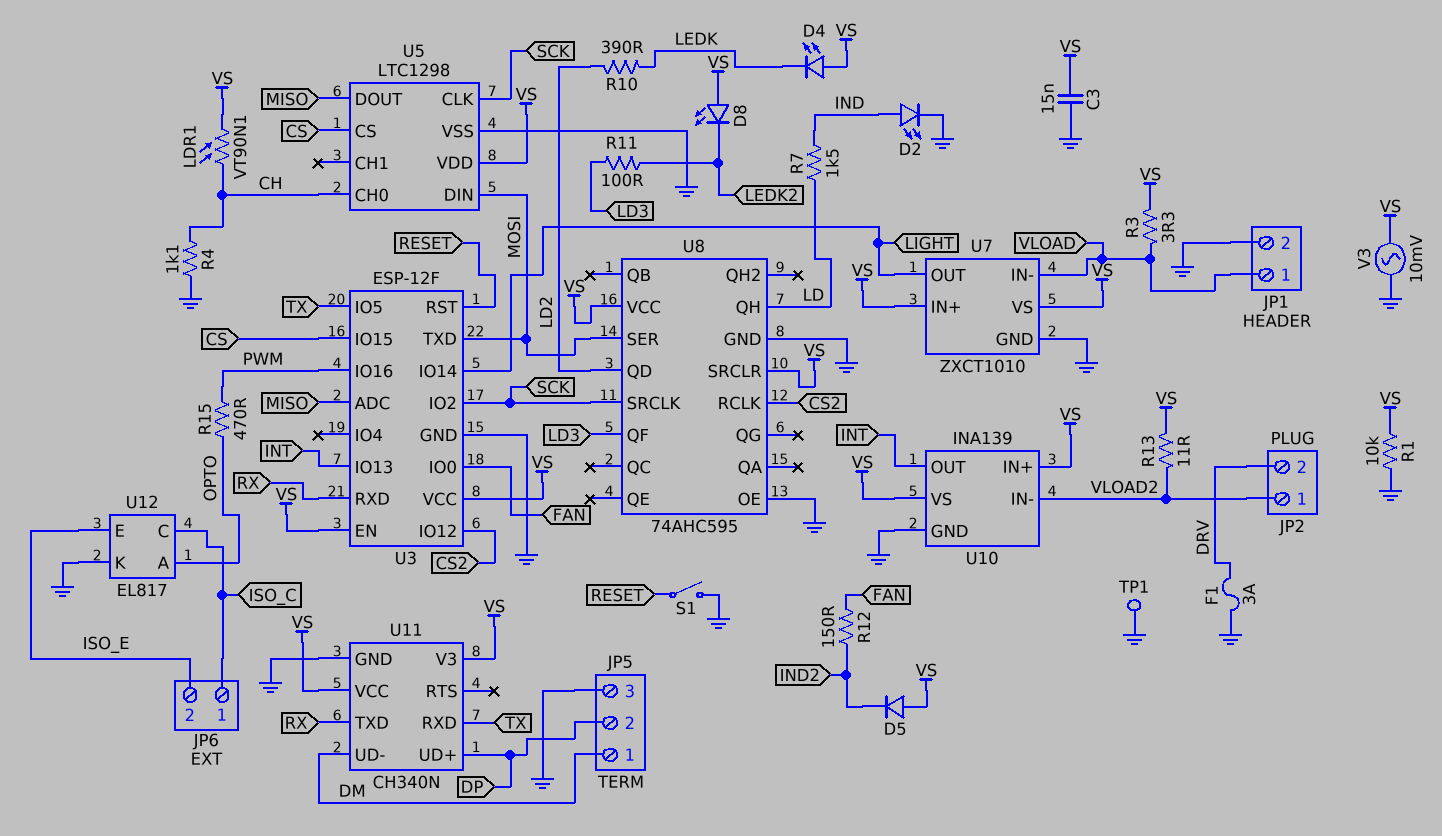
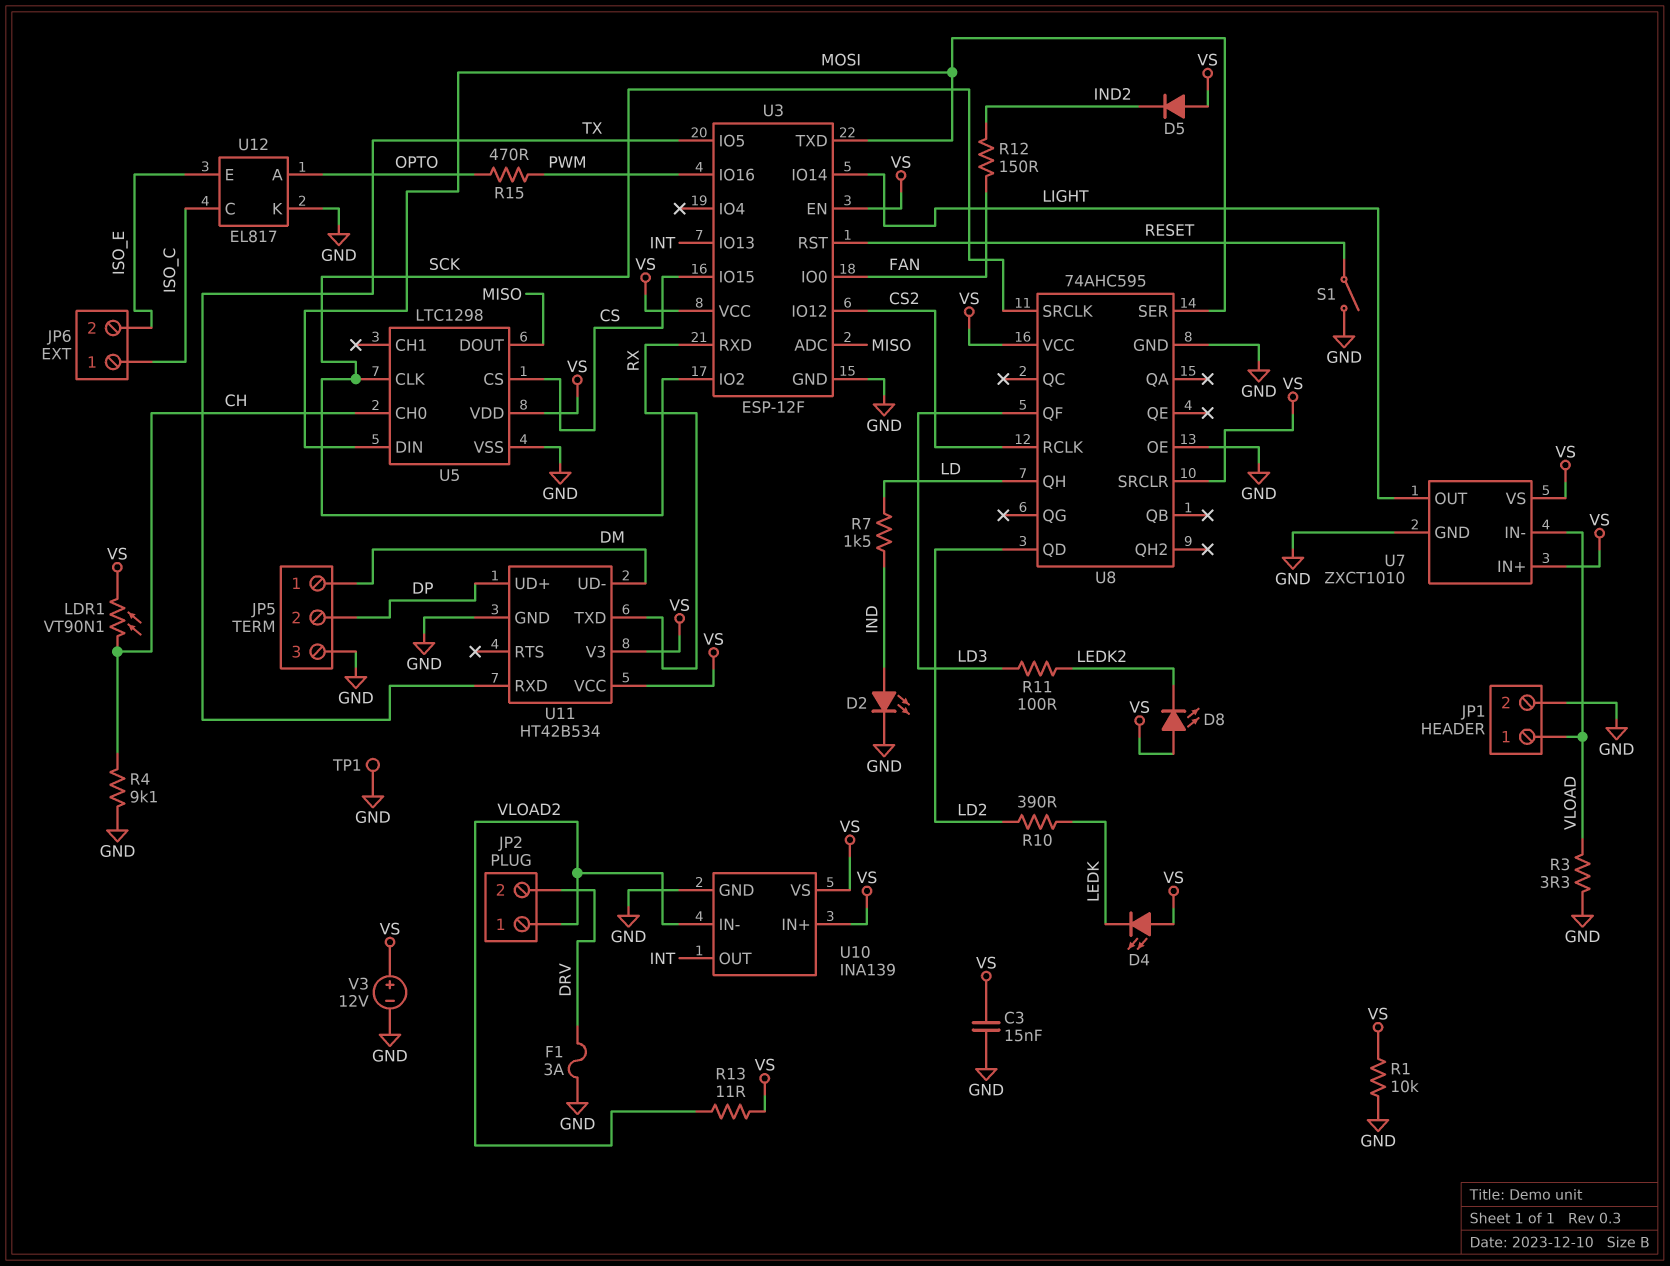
R3: 3.3 (VLOAD, VS) -> 3.3 (GND, VLOAD)
R4: 1.1k (CH, GND) -> 9.1k (CH, GND)
U11: CH340N -> HT42B534
V3: AC 10mV (GND, VS) -> 12V (plus VS, minus GND)

